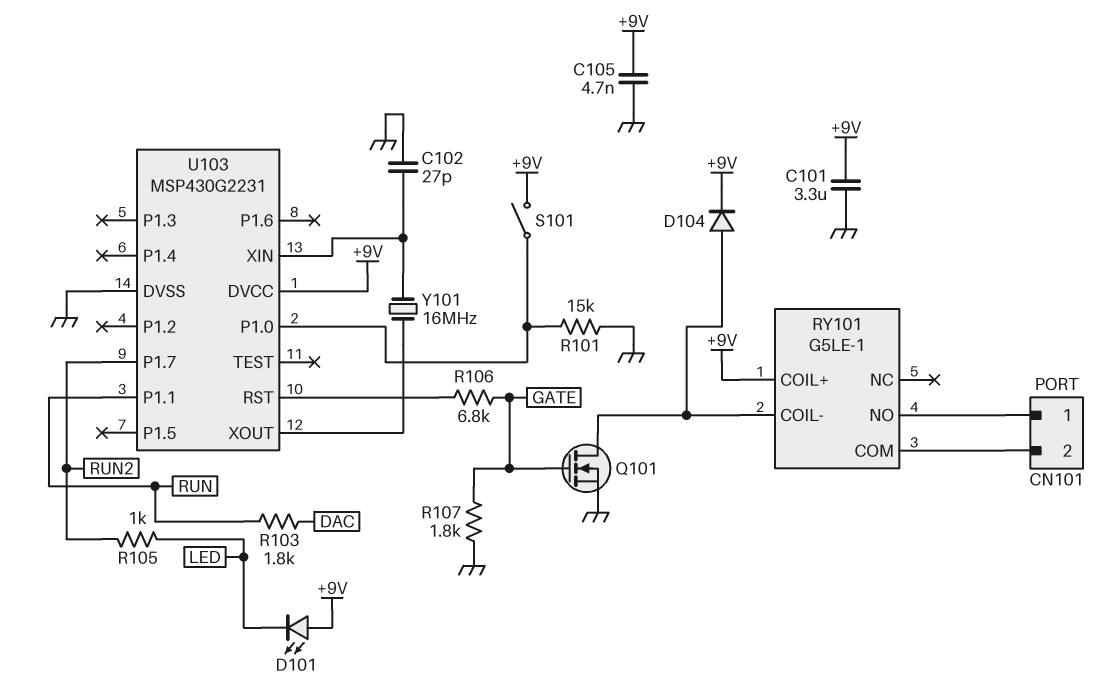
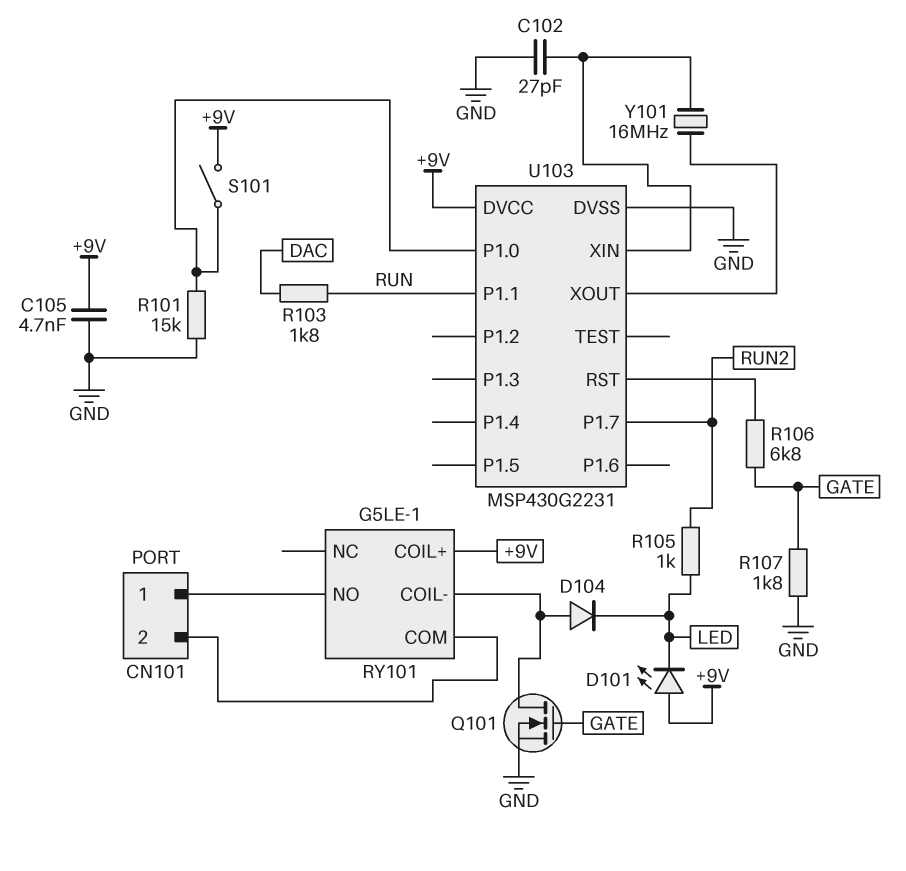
C101: 3.3uF (+9V, GND) -> none
D104: diode (A RY101/COIL-, K +9V) -> diode (A RY101/COIL-, K LED)

